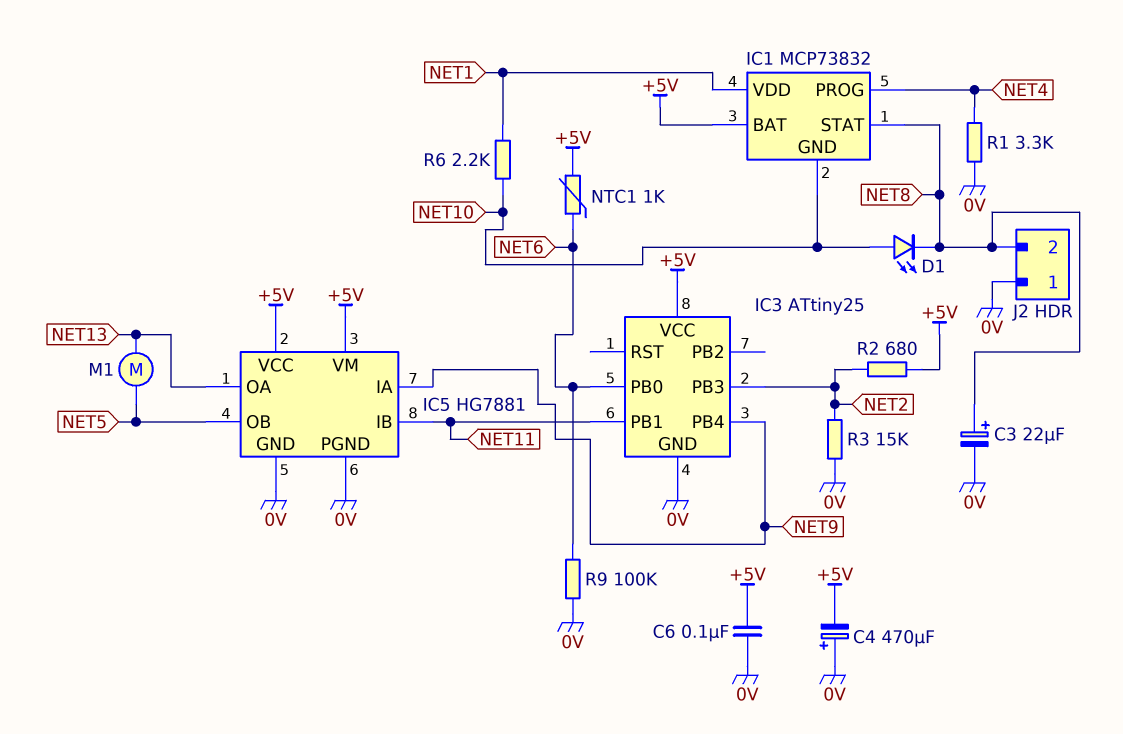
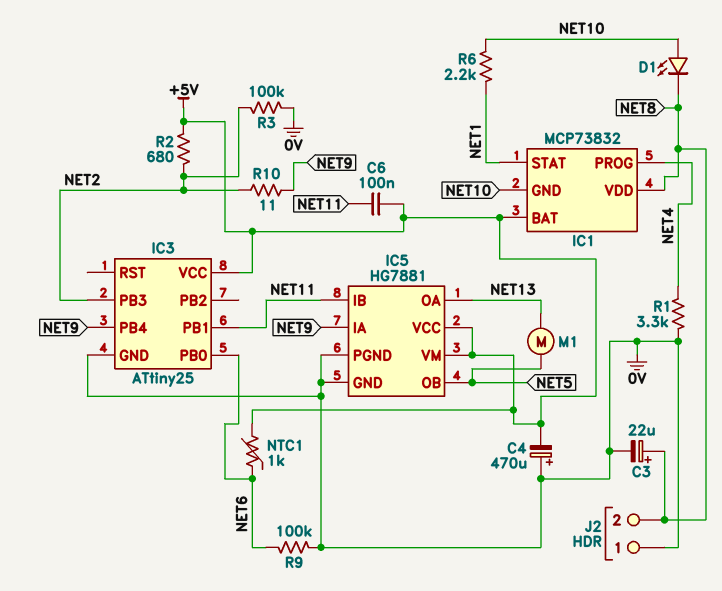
C6: 100nF (+5V, 0V) -> 100nF (+5V, NET11)
IC1 pin STAT: NET8 -> NET1
IC1 pin VDD: NET1 -> NET8
R3: 15k (0V, NET2) -> 100k (0V, NET2)
R10: none -> 11 (NET2, NET9)

